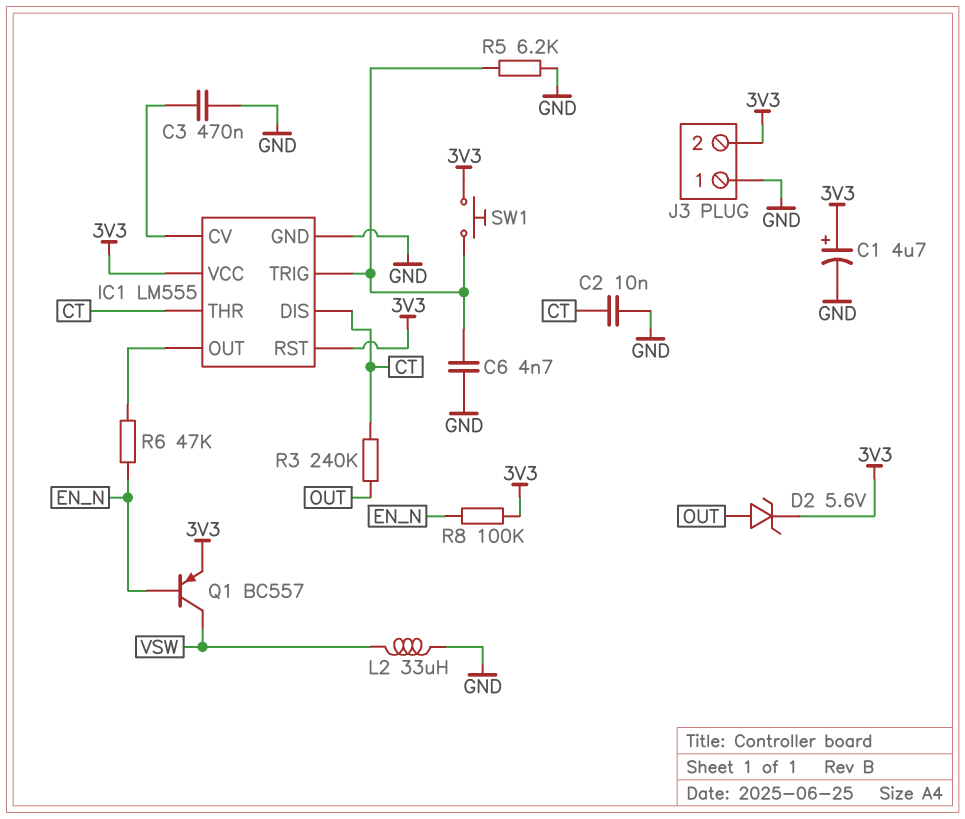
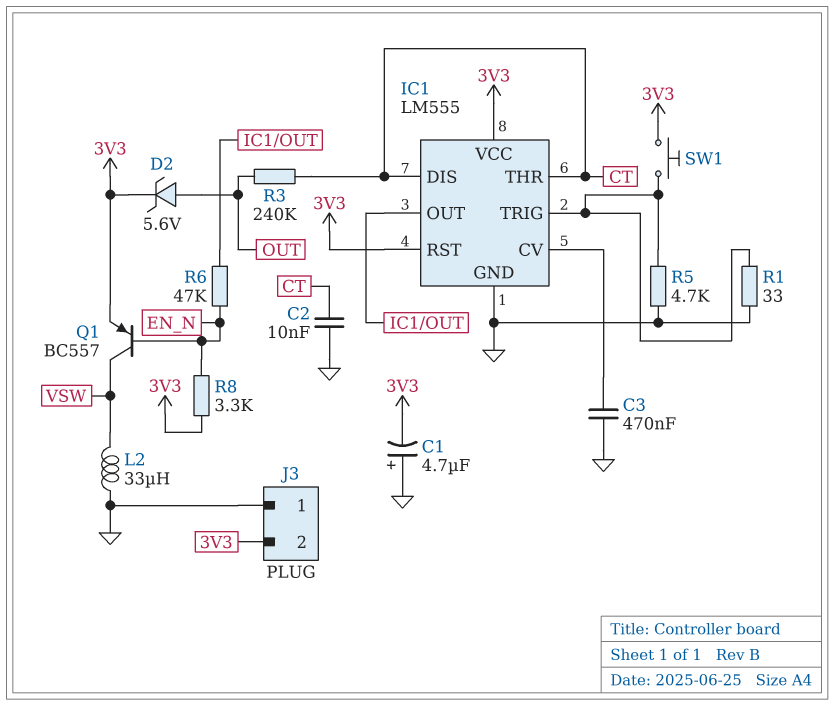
C1: 4.7uF (plus 3V3, minus GND) -> 4.7uF (plus GND, minus 3V3)
C6: 4.7nF (GND, IC1/TRIG) -> none
R1: none -> 33 (GND, IC1/TRIG)
R5: 6.2k (GND, IC1/TRIG) -> 4.7k (GND, IC1/TRIG)
R8: 100k (3V3, EN_N) -> 3.3k (3V3, EN_N)

